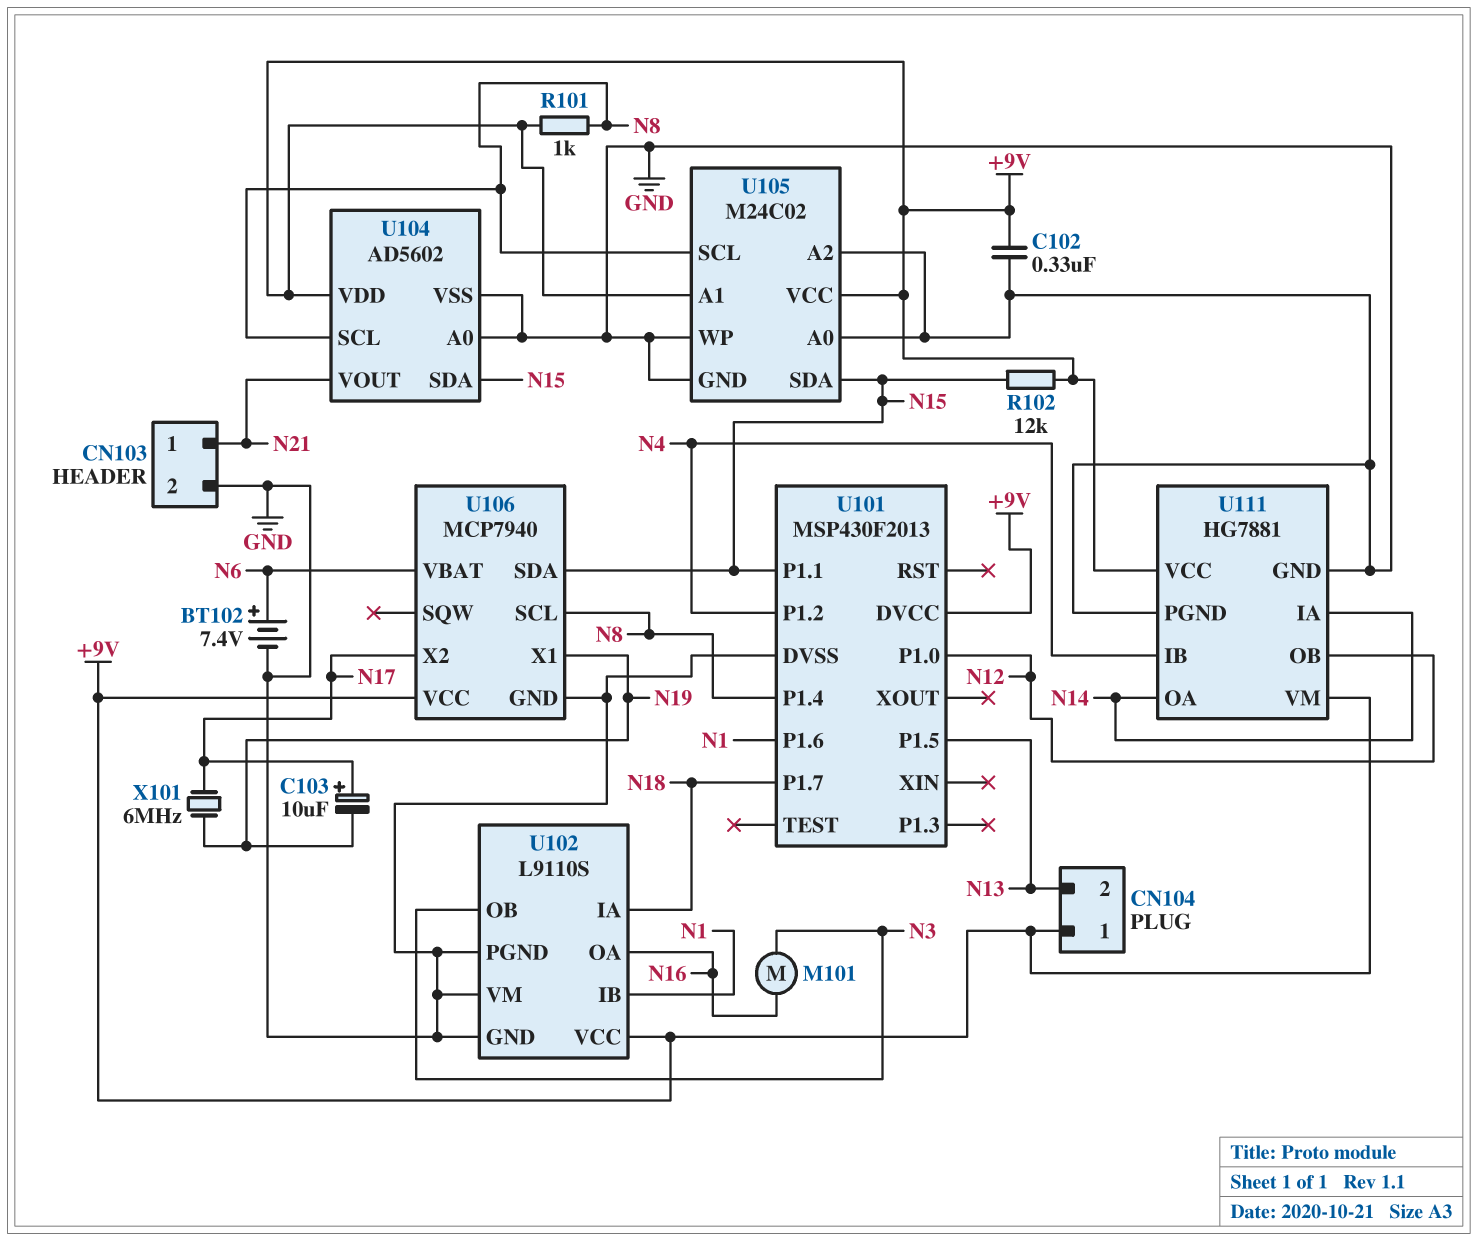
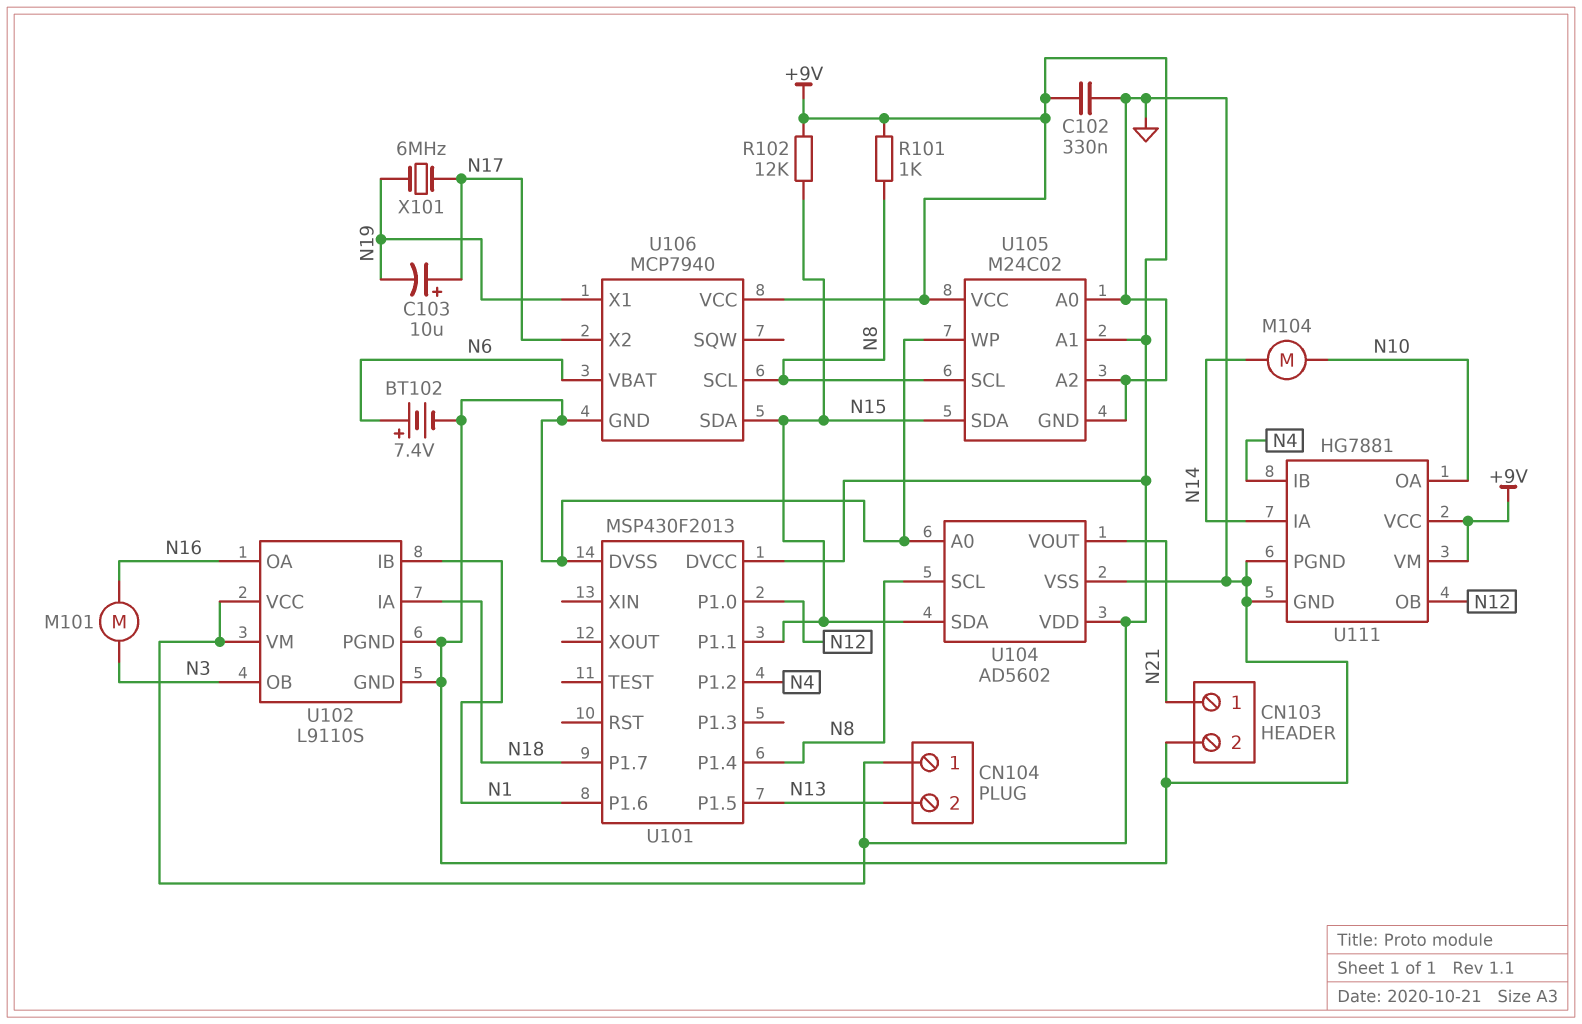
M104: none -> motor (N10, N14)
U102 pin VM: GND -> +9V
U111 pin OA: N14 -> N10

